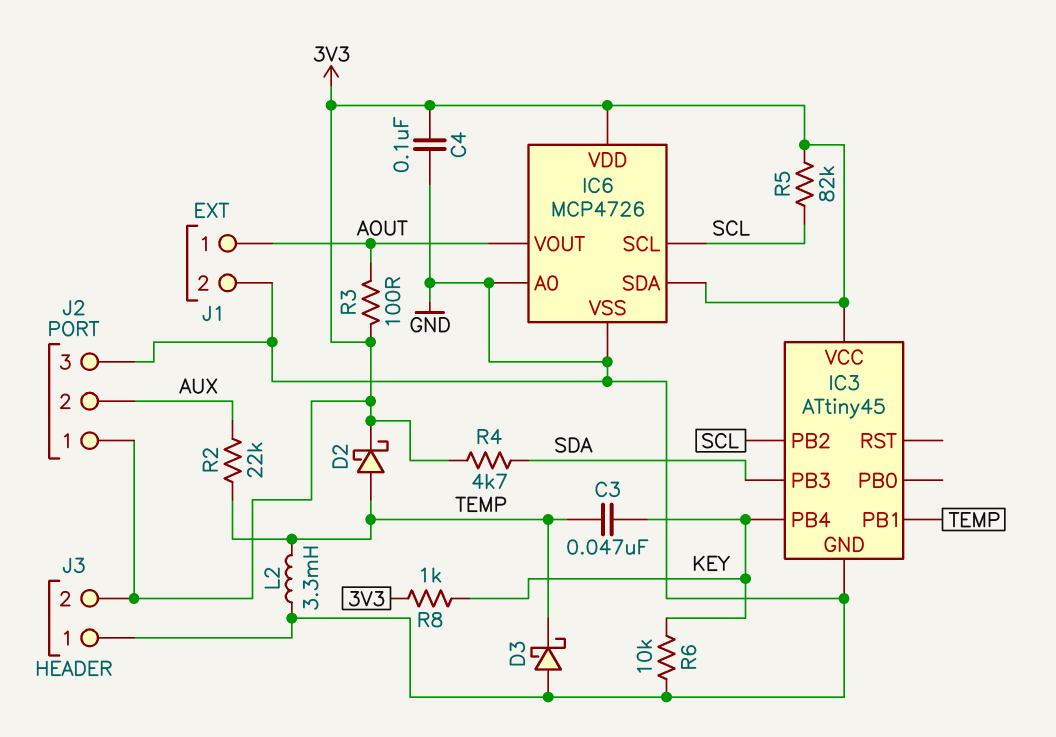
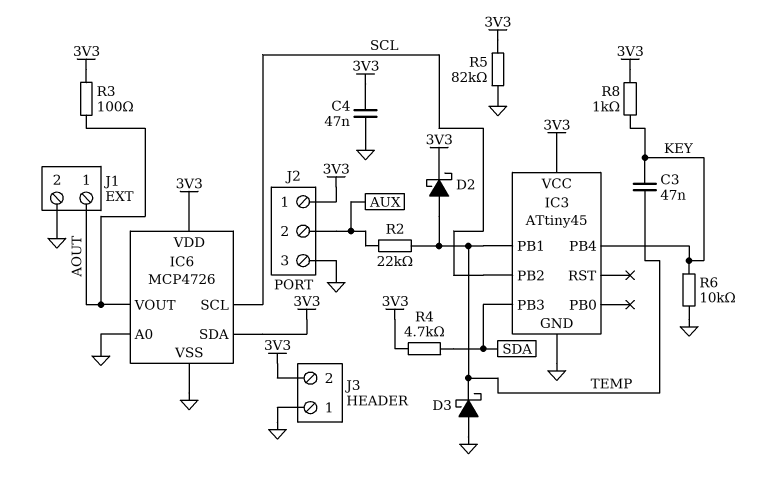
C4: 100nF (3V3, GND) -> 47nF (3V3, GND)
L2: 3.3mH (GND, TEMP) -> none
R5: 82k (3V3, SCL) -> 82k (3V3, GND)

